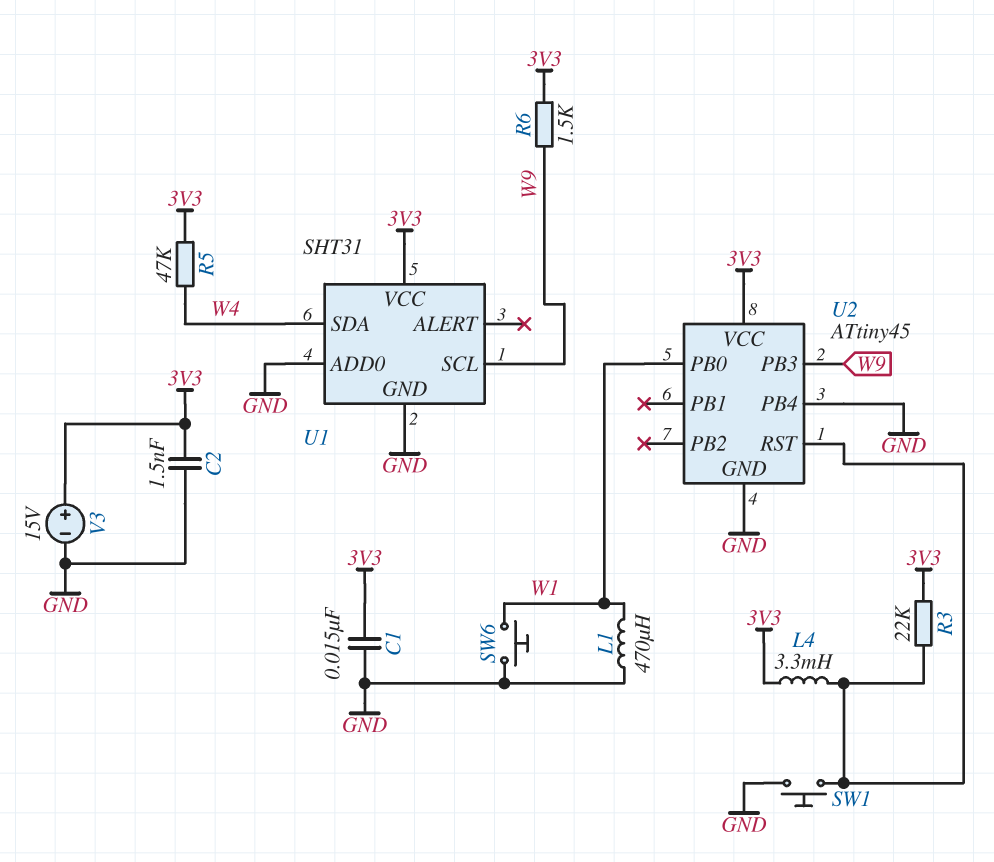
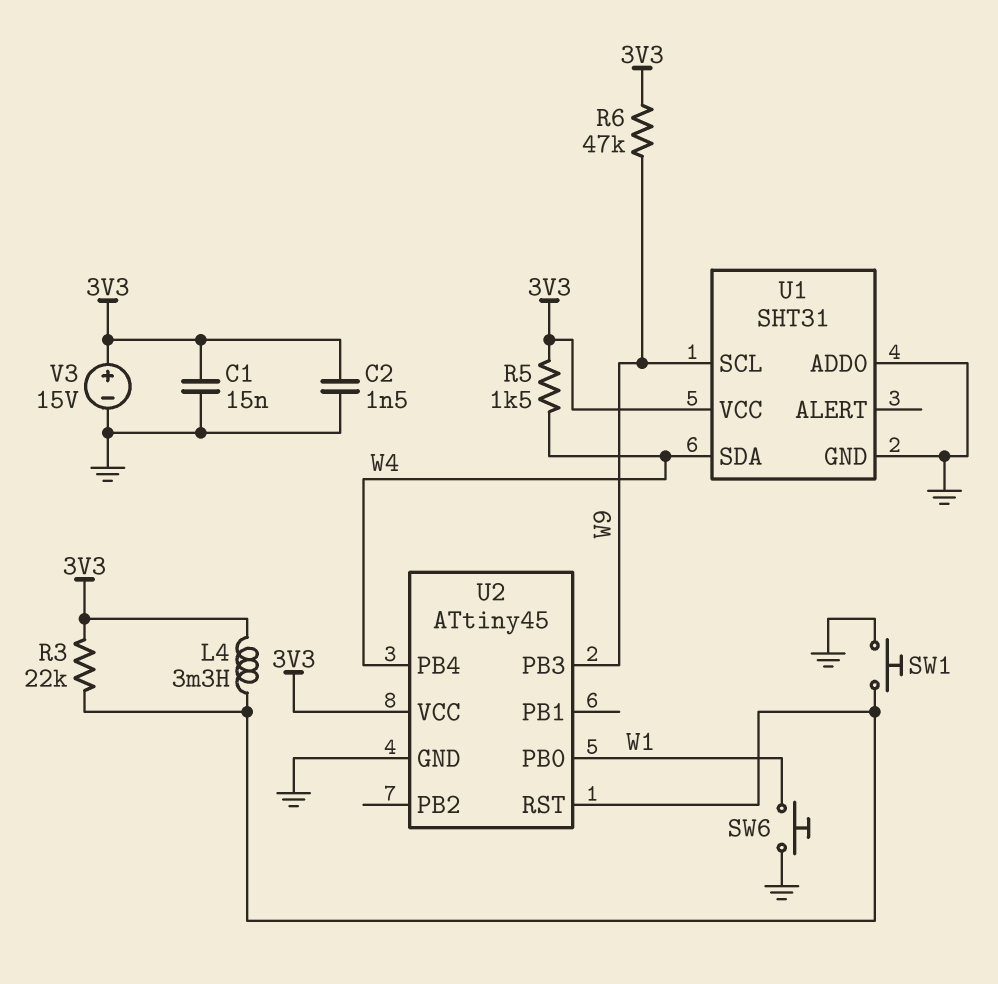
L1: 470uH (GND, W1) -> none
R5: 47k (3V3, W4) -> 1.5k (3V3, W4)
R6: 1.5k (3V3, W9) -> 47k (3V3, W9)
U2 pin PB4: GND -> W4

